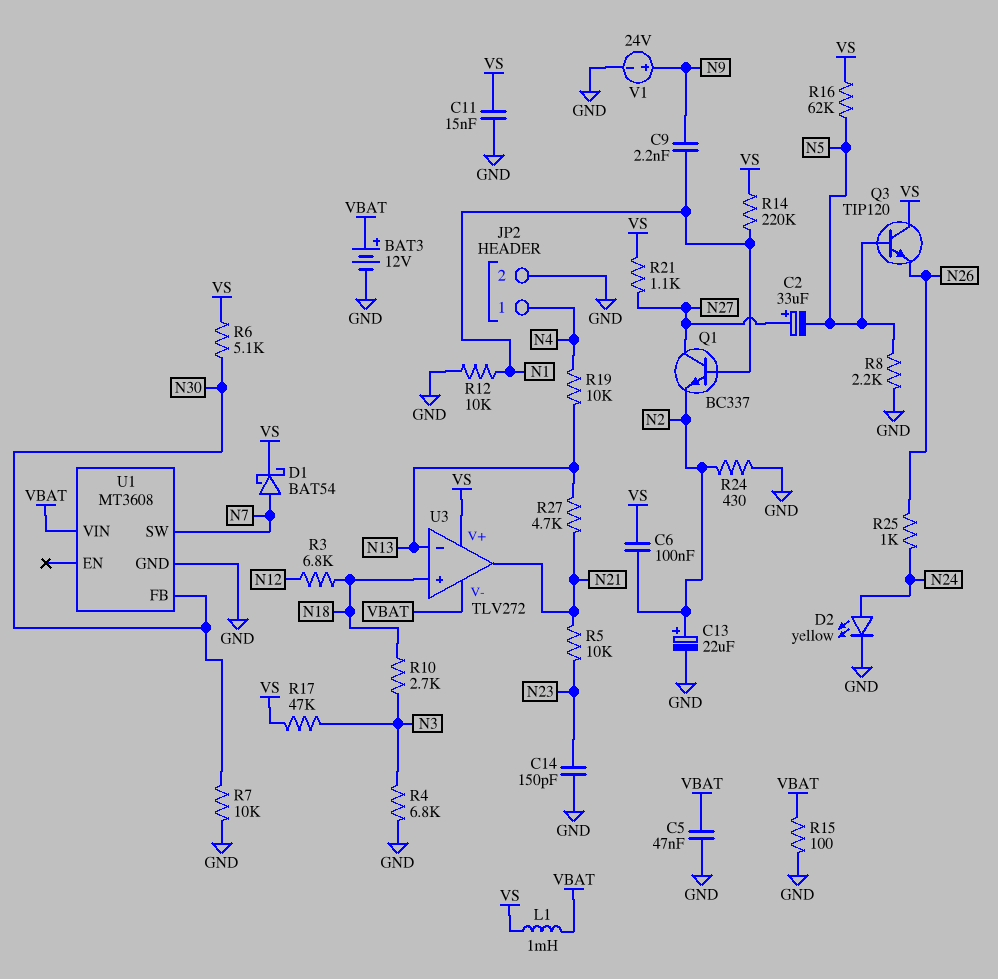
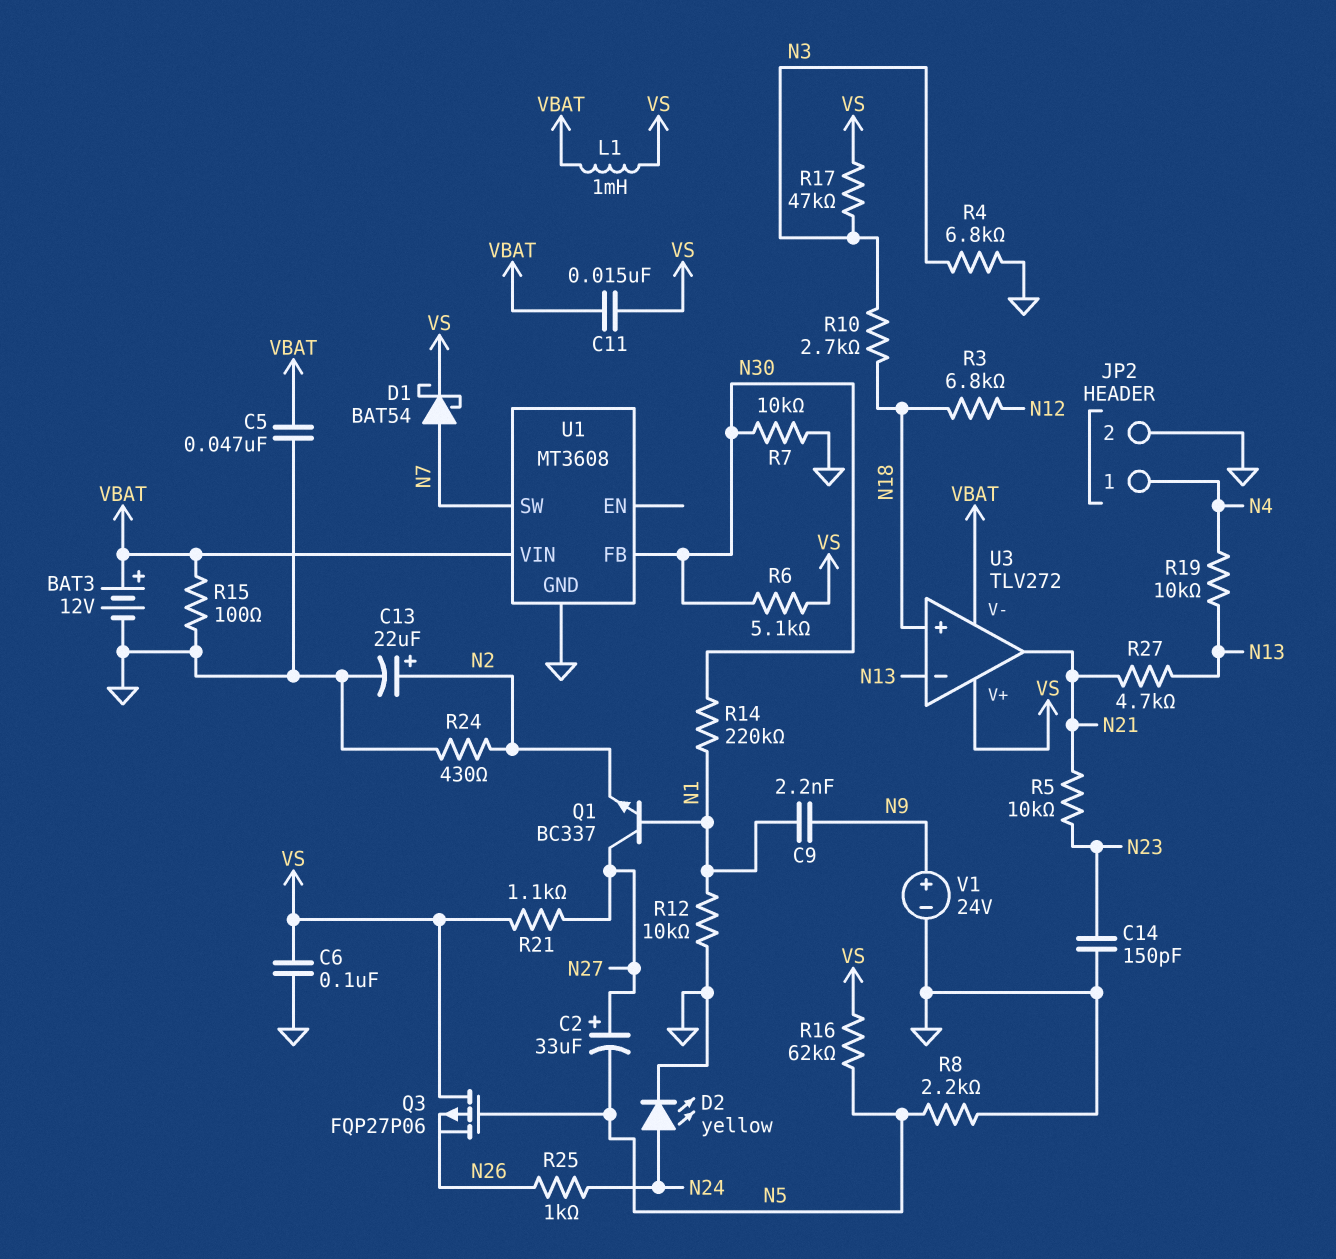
C6: 100nF (N2, VS) -> 100nF (GND, VS)
C11: 15nF (GND, VS) -> 15nF (VBAT, VS)
Q3: NPN TIP120 (B N5, C VS, E N26) -> PMOS FQP27P06 (G N5, D VS, S N26)
R14: 220k (N1, VS) -> 220k (N1, N30)

